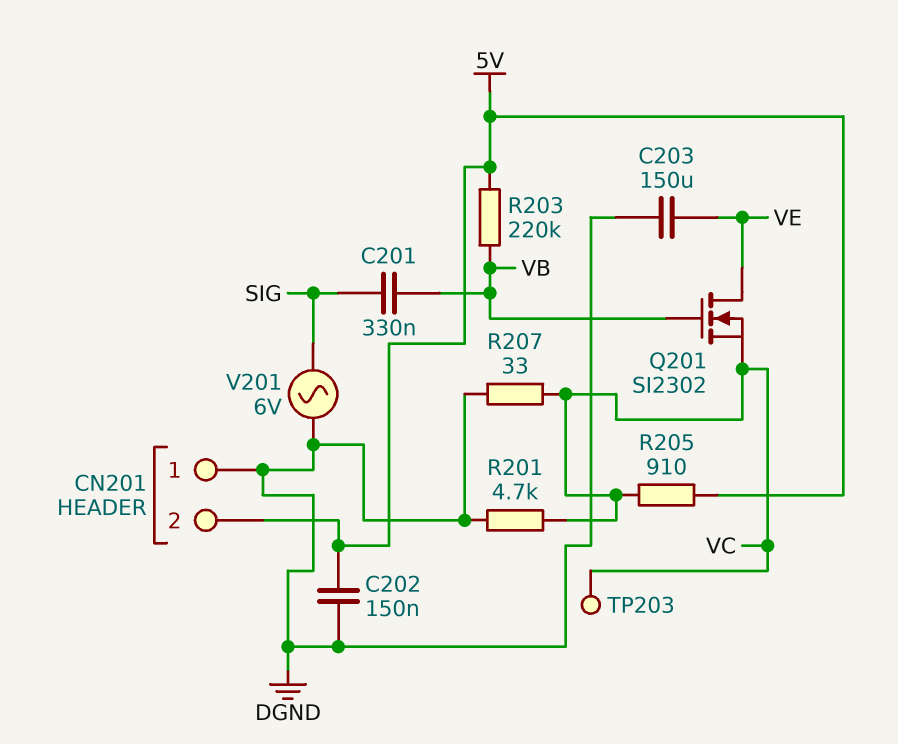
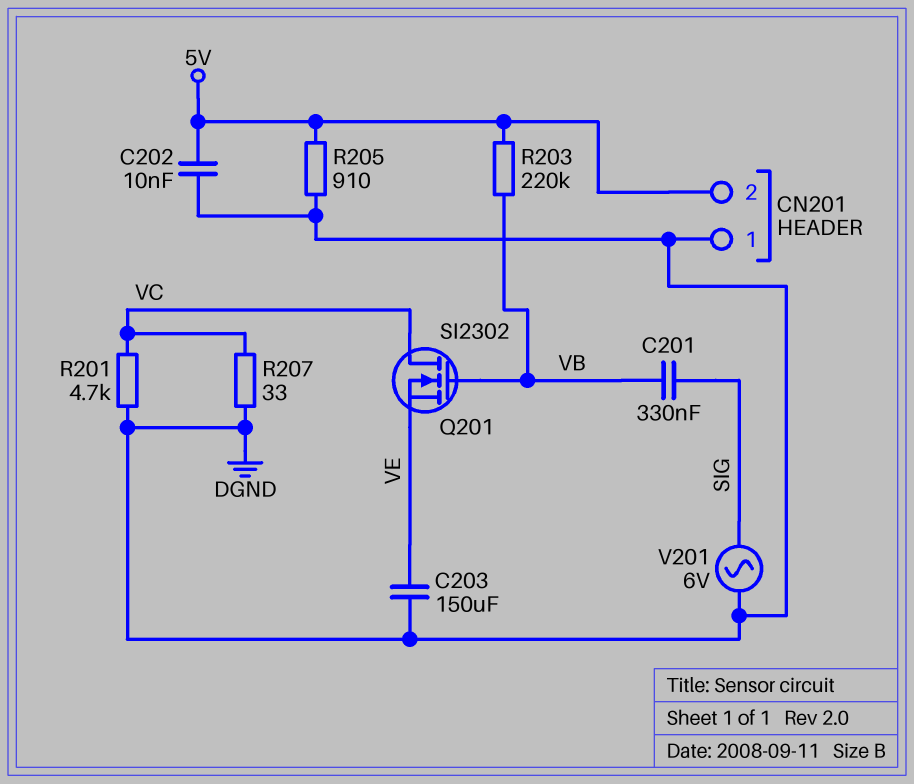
C202: 150nF (5V, DGND) -> 10nF (5V, DGND)
Q201: NMOS SI2302 (G VB, D VE, S VC) -> NMOS SI2302 (G VB, D VC, S VE)
R205: 910 (5V, VC) -> 910 (5V, DGND)
TP203: test point (VC) -> none

